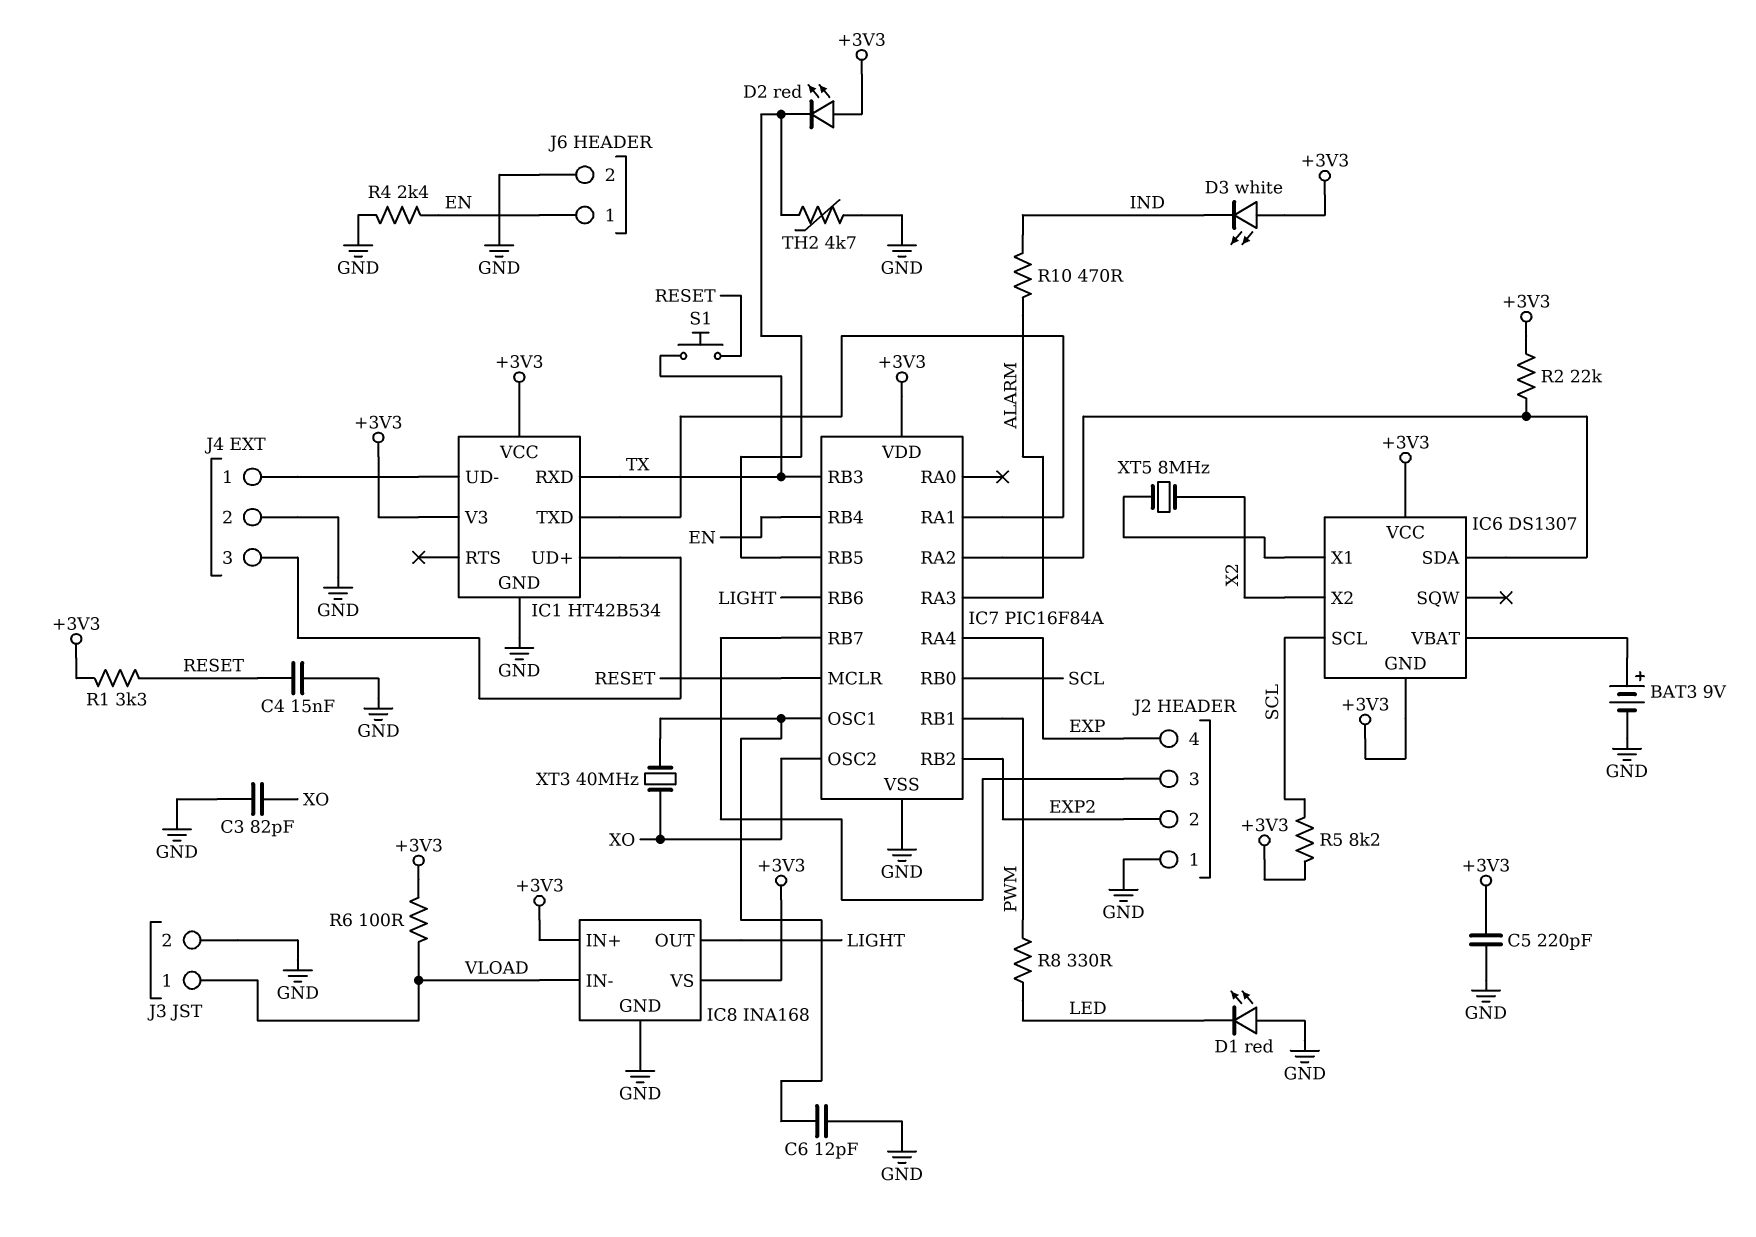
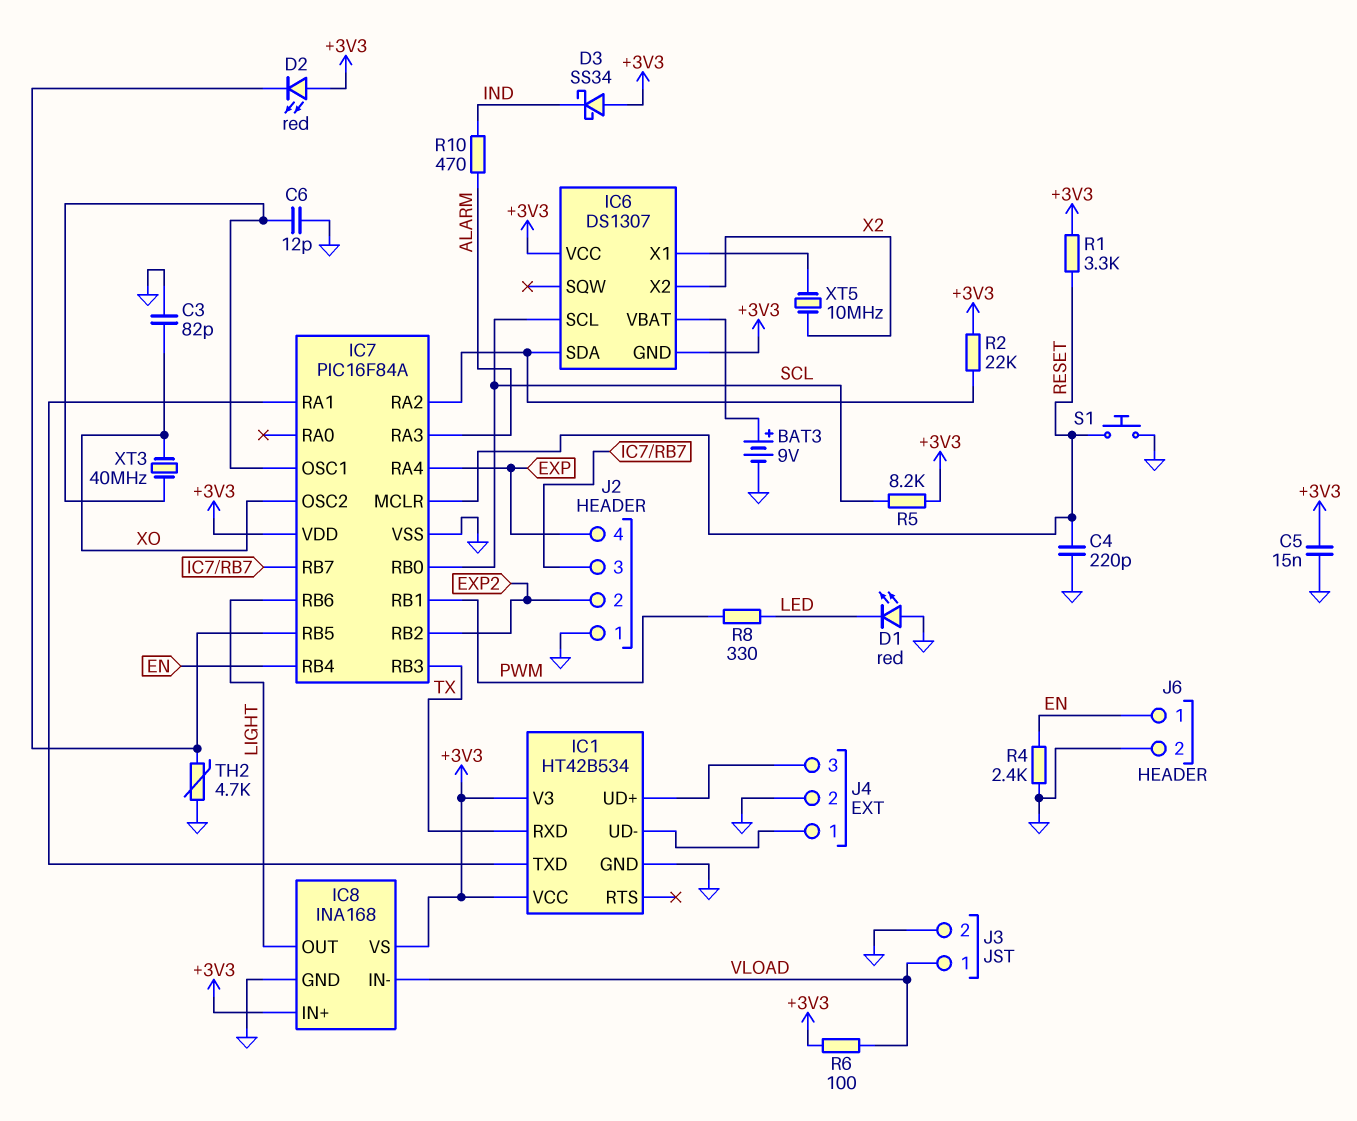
C4: 15nF (GND, RESET) -> 220pF (GND, RESET)
C5: 220pF (+3V3, GND) -> 15nF (+3V3, GND)
D3: LED white (A +3V3, K IND) -> schottky SS34 (A +3V3, K IND)
S1: button (RESET, TX) -> button (GND, RESET)
XT5: 8MHz (IC6/X1, X2) -> 10MHz (IC6/X1, X2)

